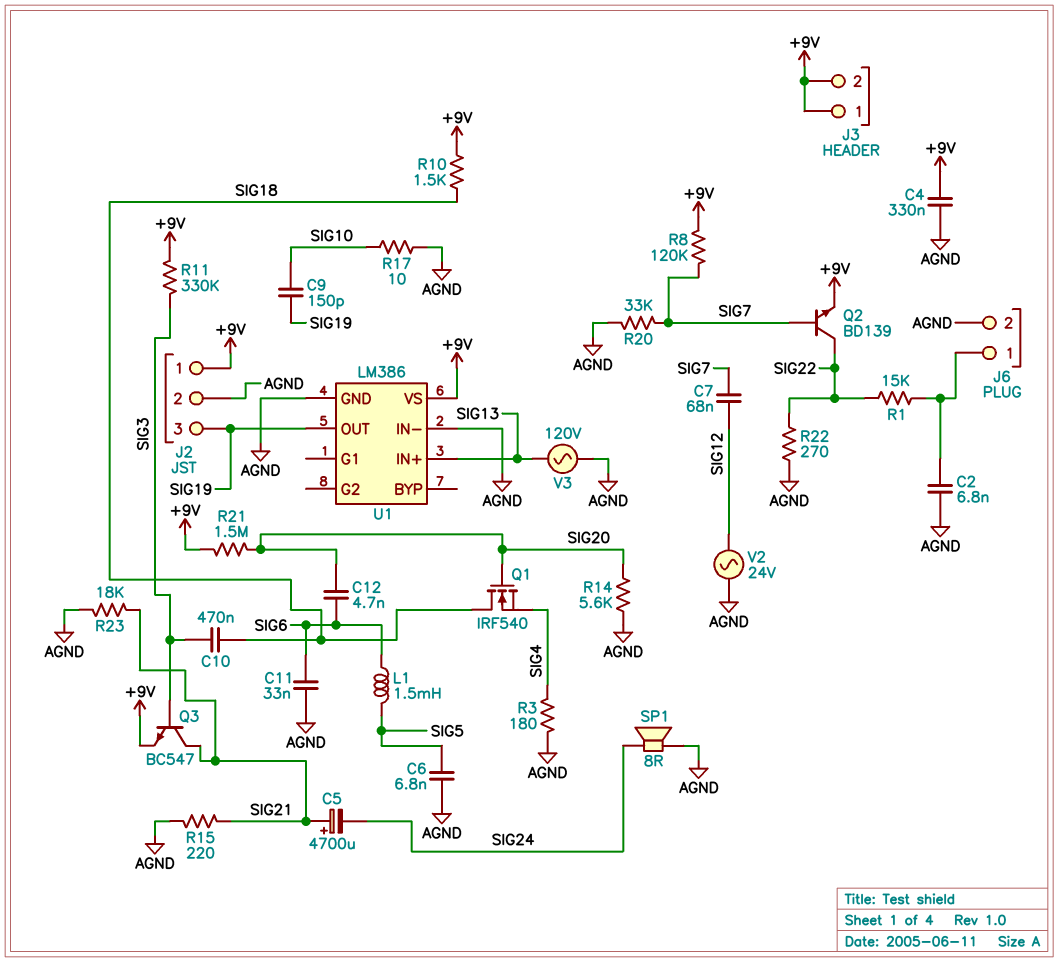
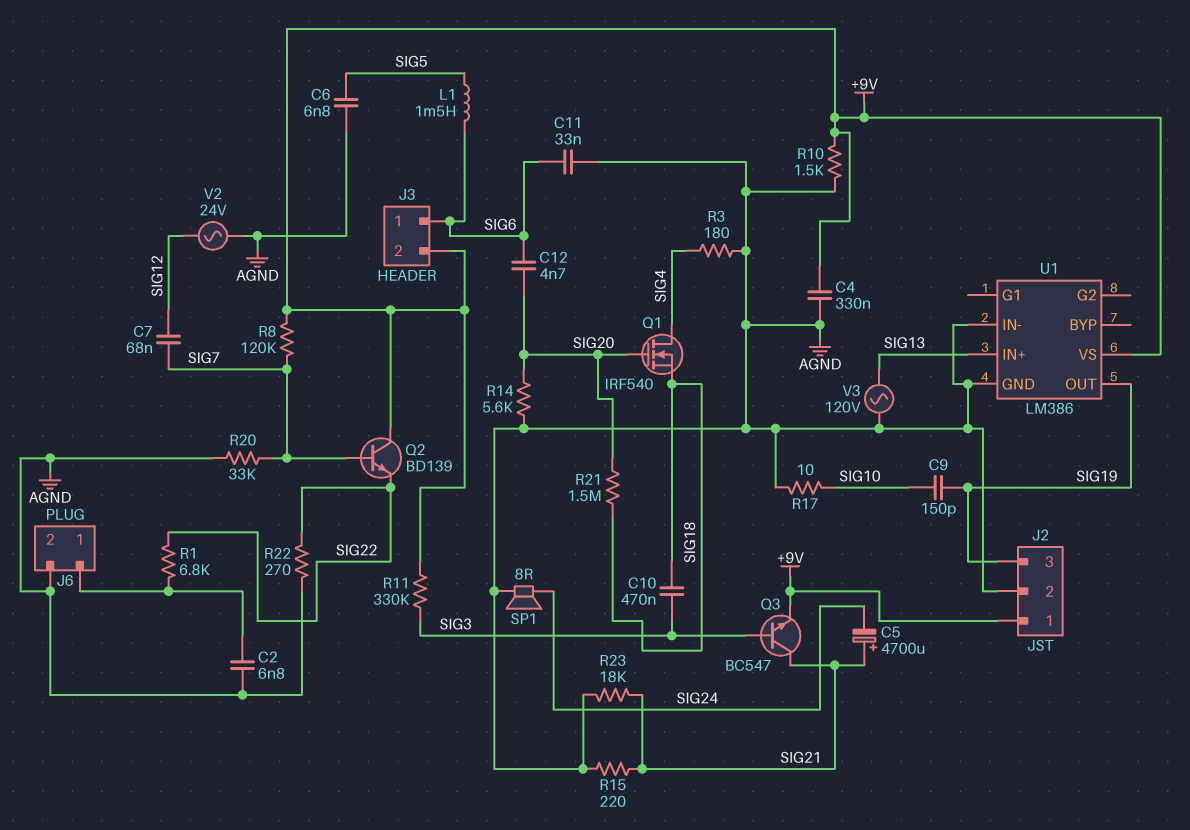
J3 pin 1: +9V -> SIG6
Q1: NMOS IRF540 (G SIG20, D SIG18, S SIG4) -> NMOS IRF540 (G SIG20, D SIG4, S SIG18)
Q2: NPN BD139 (B SIG7, C SIG22, E +9V) -> NPN BD139 (B SIG7, C +9V, E SIG22)
R1: 15k (J6/1, SIG22) -> 6.8k (J6/1, SIG22)
R10: 1.5k (+9V, SIG18) -> 1.5k (+9V, AGND)
R21: 1.5M (+9V, SIG20) -> 1.5M (SIG18, SIG20)

